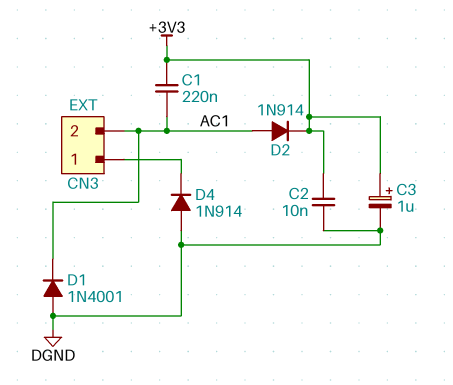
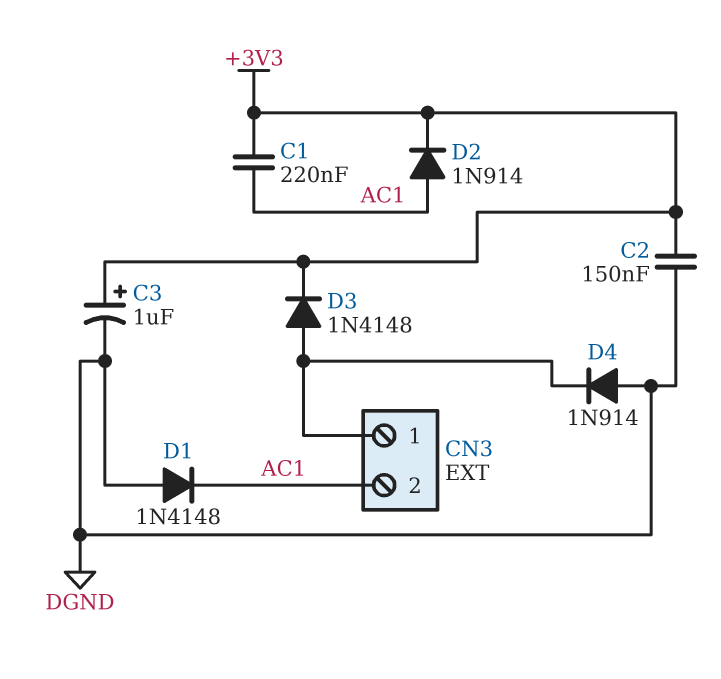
C2: 10nF (+3V3, DGND) -> 150nF (+3V3, DGND)
D1: diode 1N4001 (A DGND, K AC1) -> diode 1N4148 (A DGND, K AC1)
D3: none -> diode 1N4148 (A CN3/1, K +3V3)

